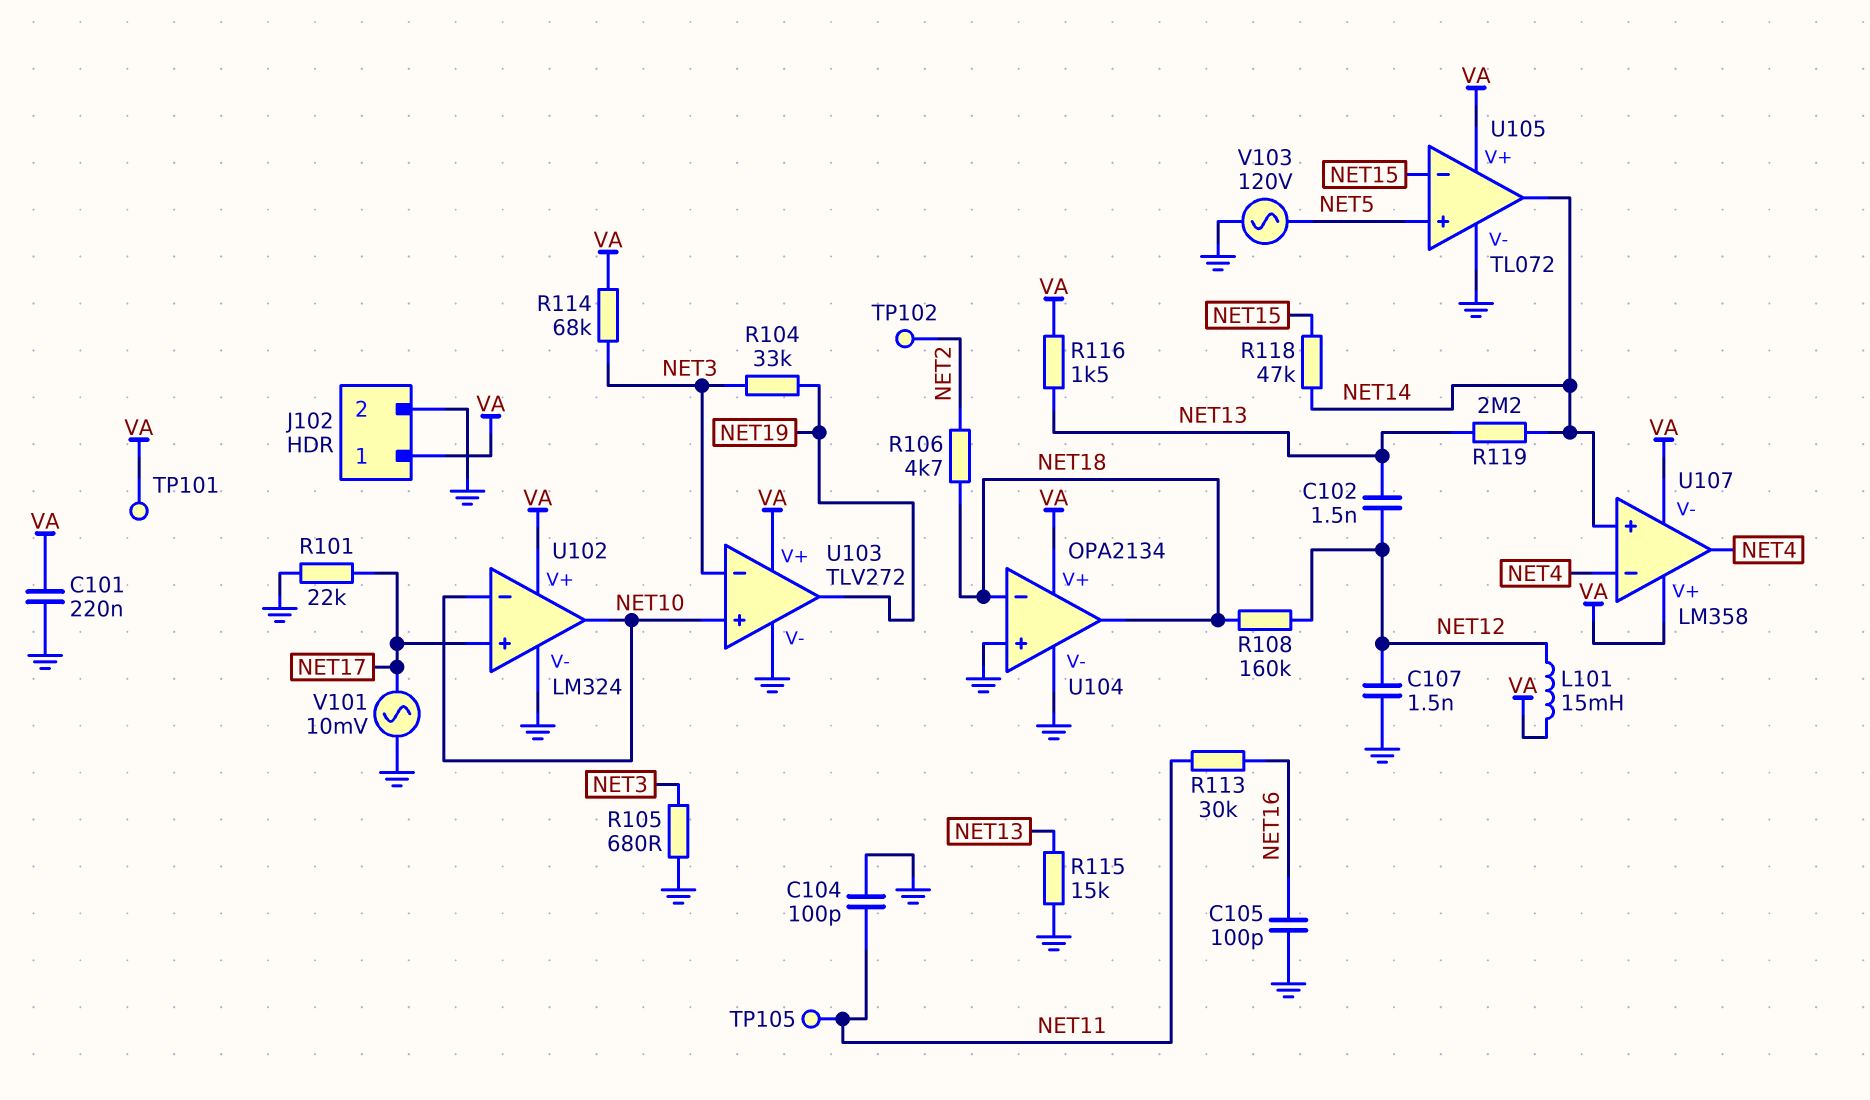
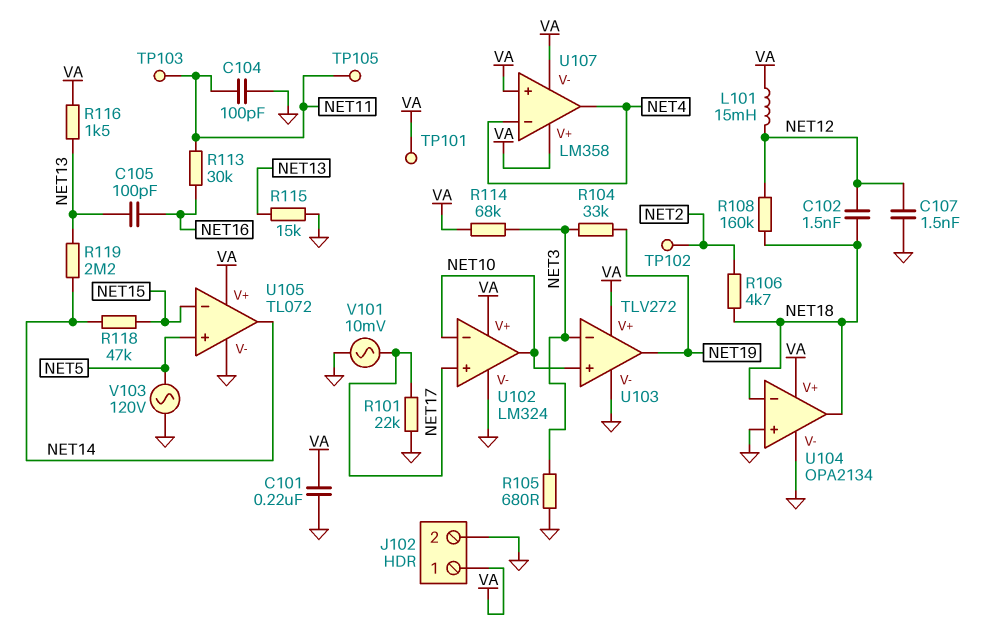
C102: 1.5nF (NET12, NET13) -> 1.5nF (NET12, NET18)
C105: 100pF (GND, NET16) -> 100pF (NET13, NET16)
TP103: none -> test point (NET11)
U107 pin in+: NET14 -> VA

